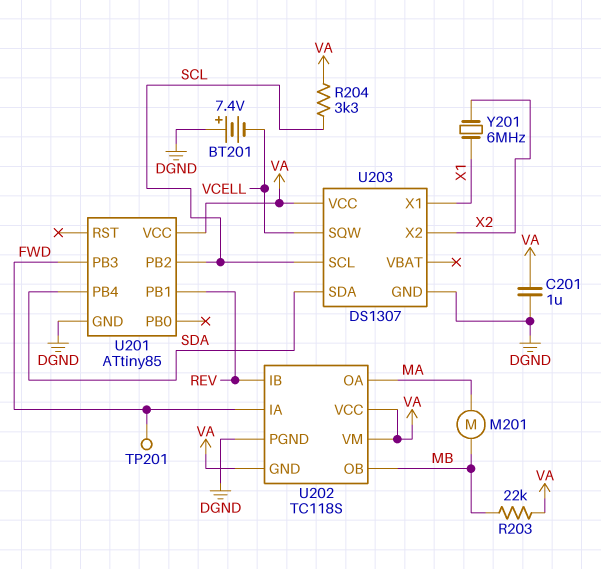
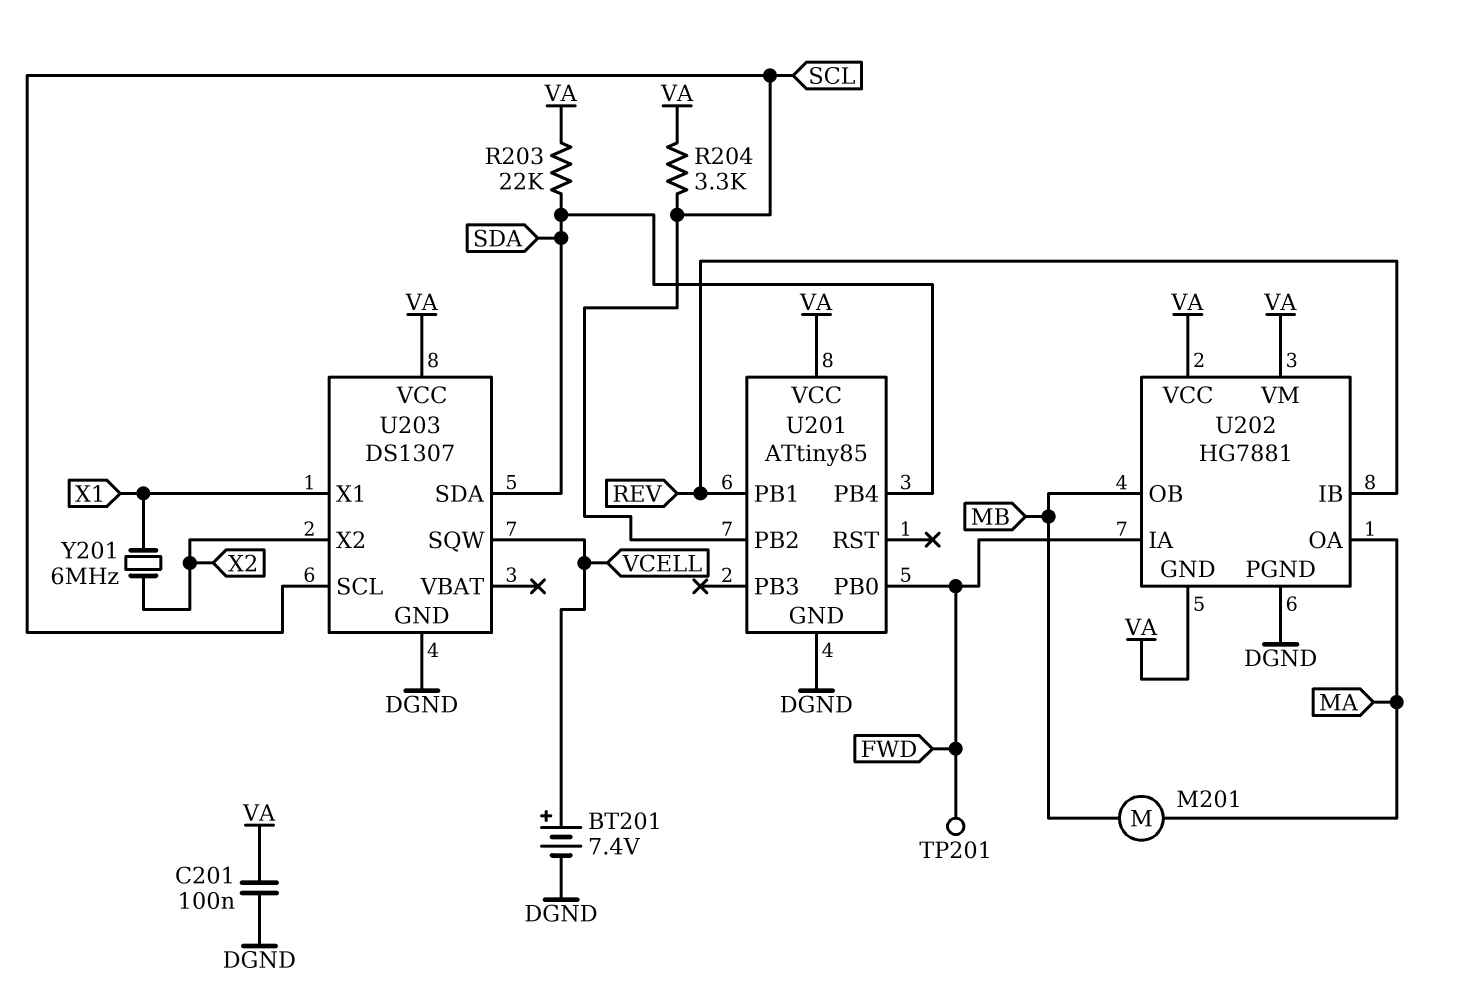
BT201: 7.4V (plus DGND, minus VCELL) -> 7.4V (plus VCELL, minus DGND)
C201: 1uF (DGND, VA) -> 100nF (DGND, VA)
R203: 22k (MB, VA) -> 22k (SDA, VA)
U201 pin PB0: none -> FWD
U201 pin PB3: FWD -> none
U202: TC118S -> HG7881

